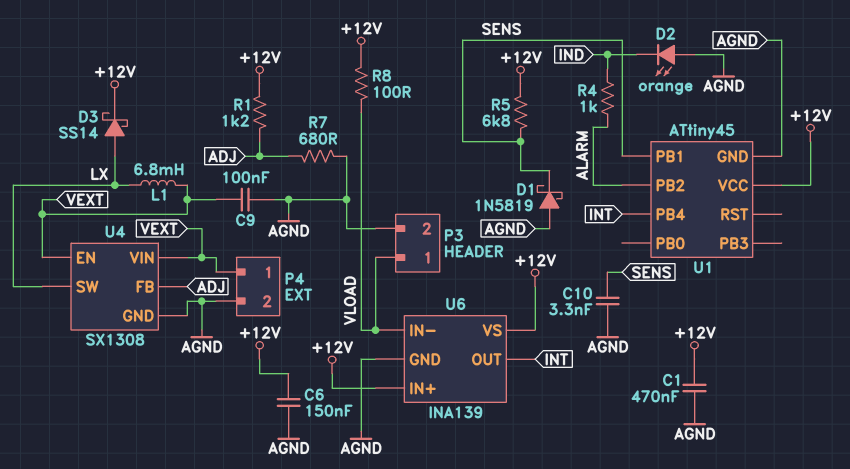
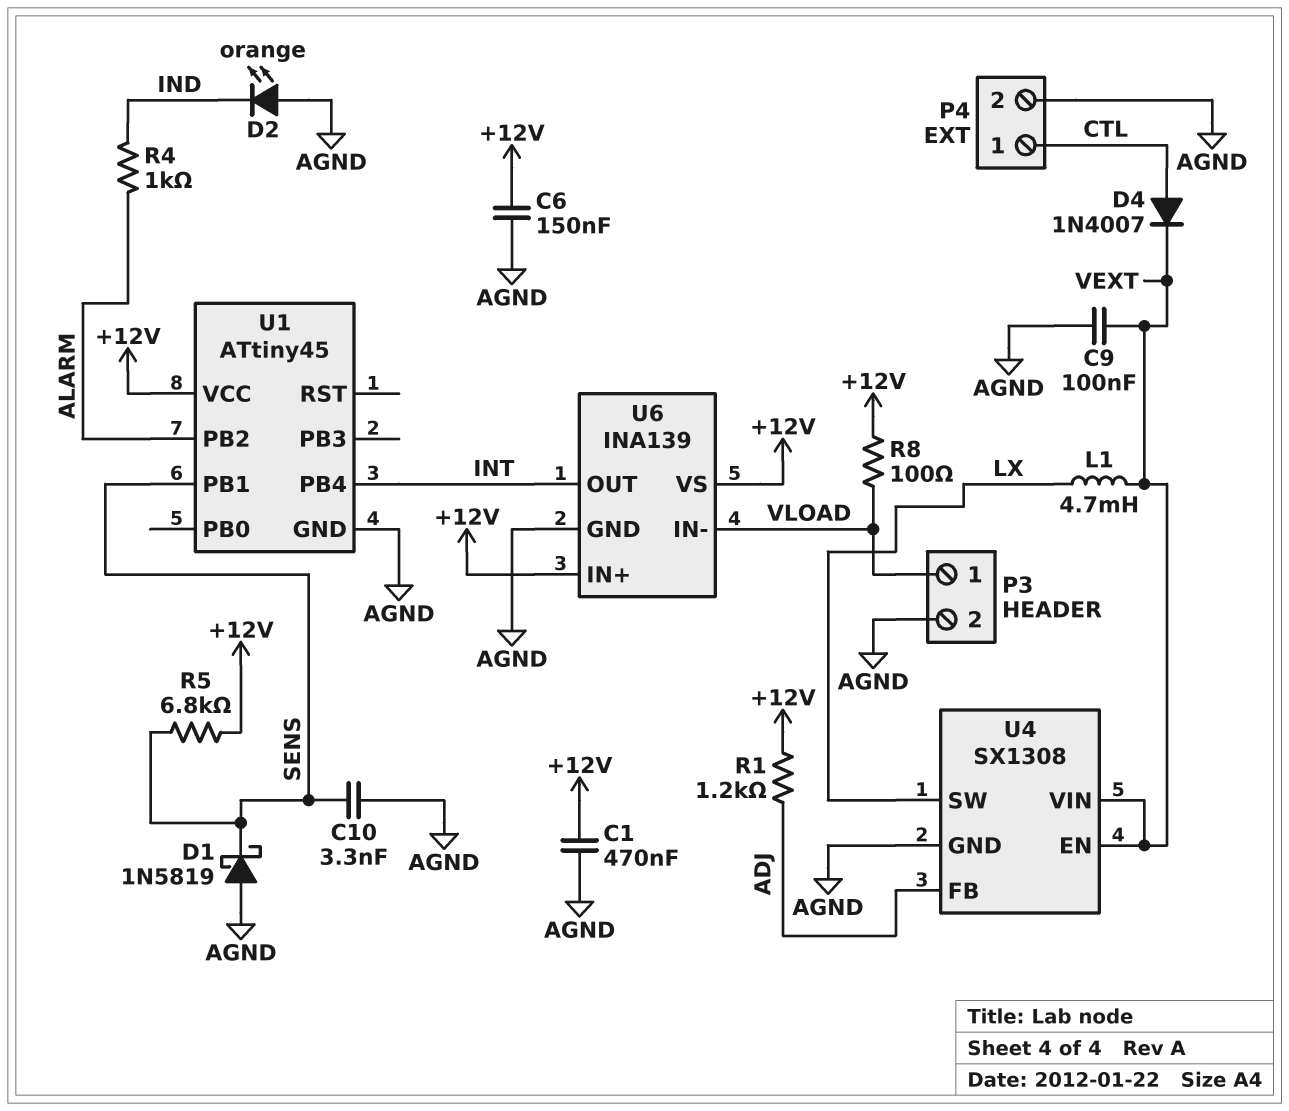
D3: schottky SS14 (A LX, K +12V) -> none
D4: none -> diode 1N4007 (A CTL, K VEXT)
L1: 6.8mH (LX, VEXT) -> 4.7mH (LX, VEXT)
P4 pin 1: VEXT -> CTL
R7: 680 (ADJ, AGND) -> none

